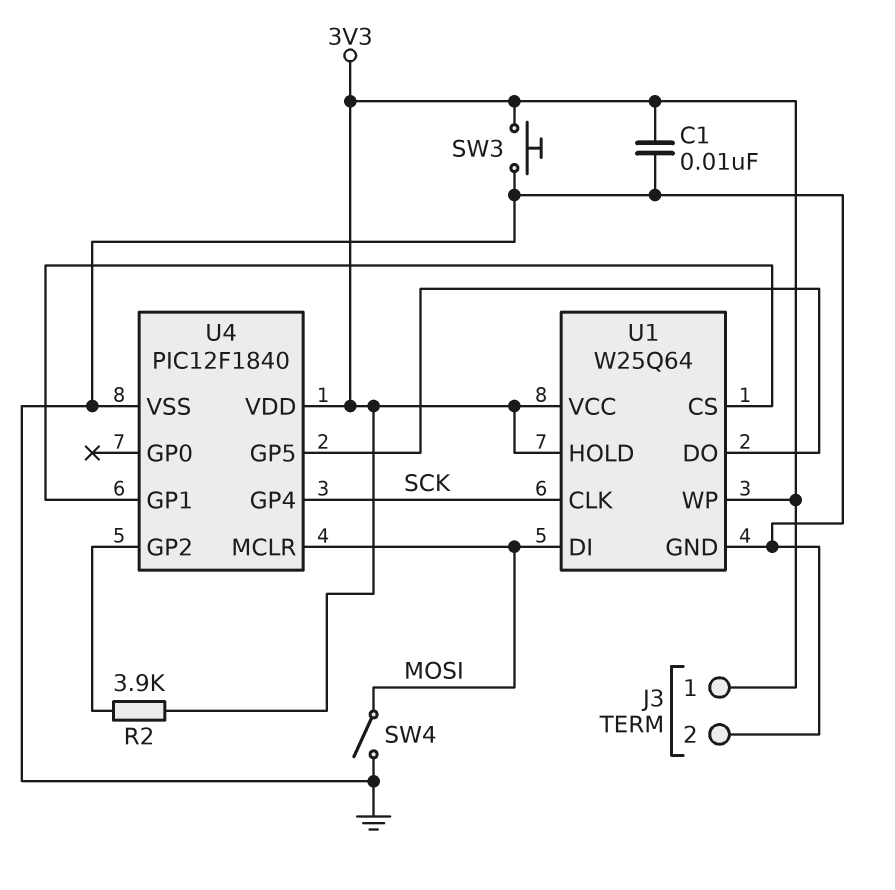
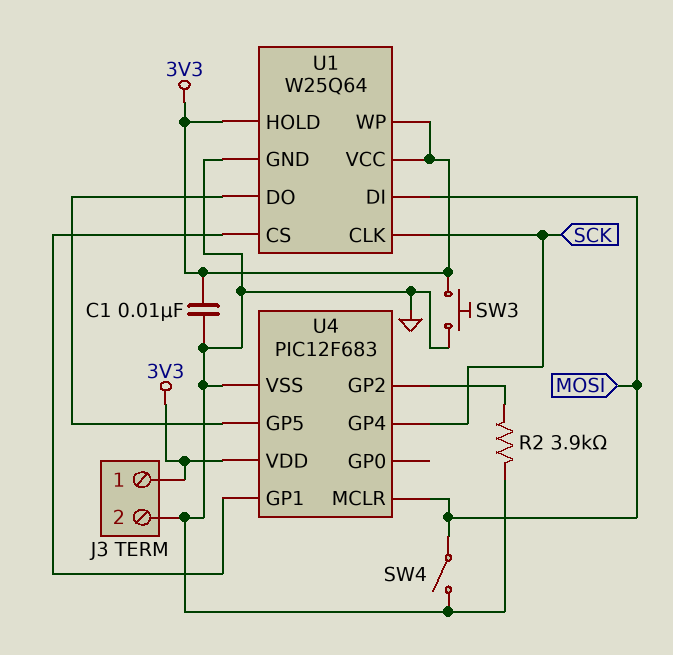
R2: 3.9k (3V3, U4/GP2) -> 3.9k (GND, U4/GP2)
U4: PIC12F1840 -> PIC12F683

